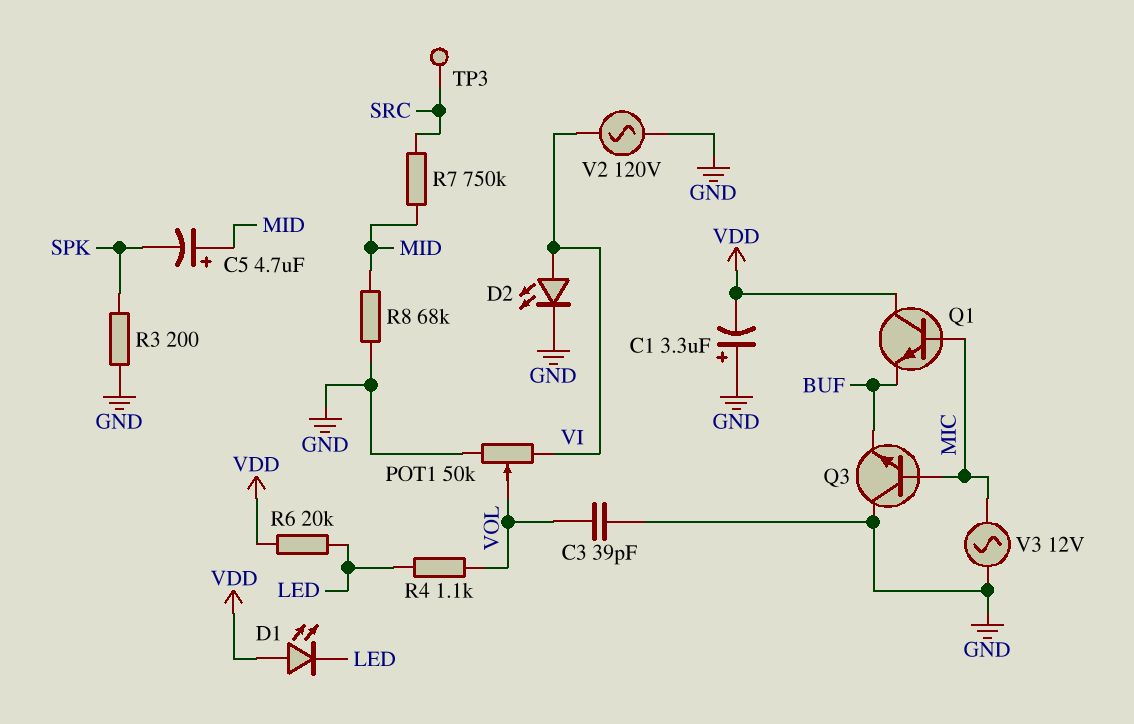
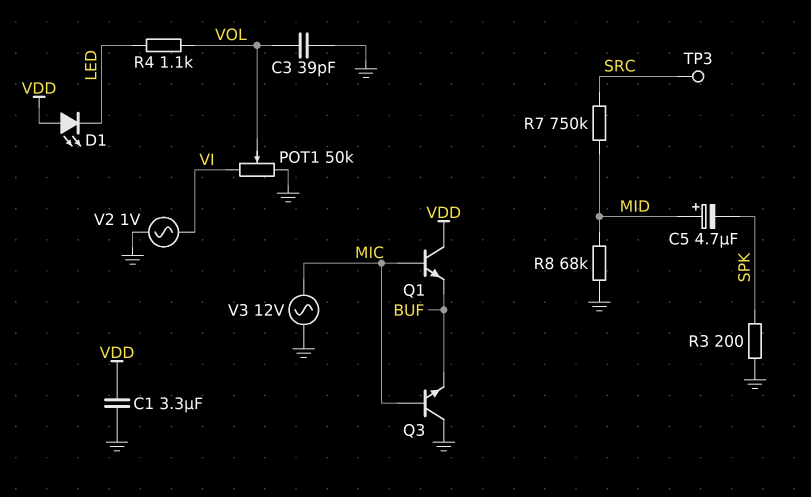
C1: 3.3uF (plus GND, minus VDD) -> 3.3uF (GND, VDD)
D2: LED (A VI, K GND) -> none
R6: 20k (LED, VDD) -> none
V2: AC 120V (GND, VI) -> AC 1V (GND, VI)

